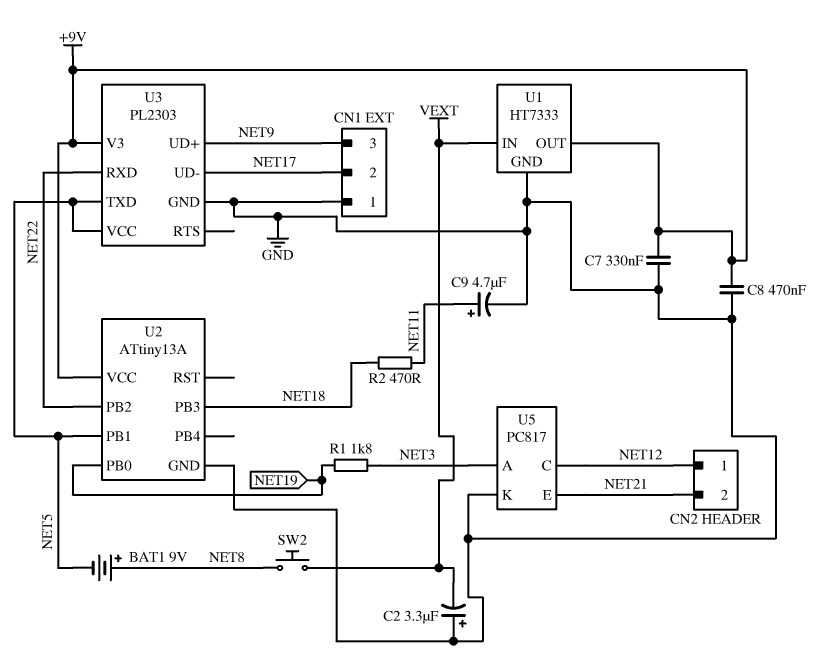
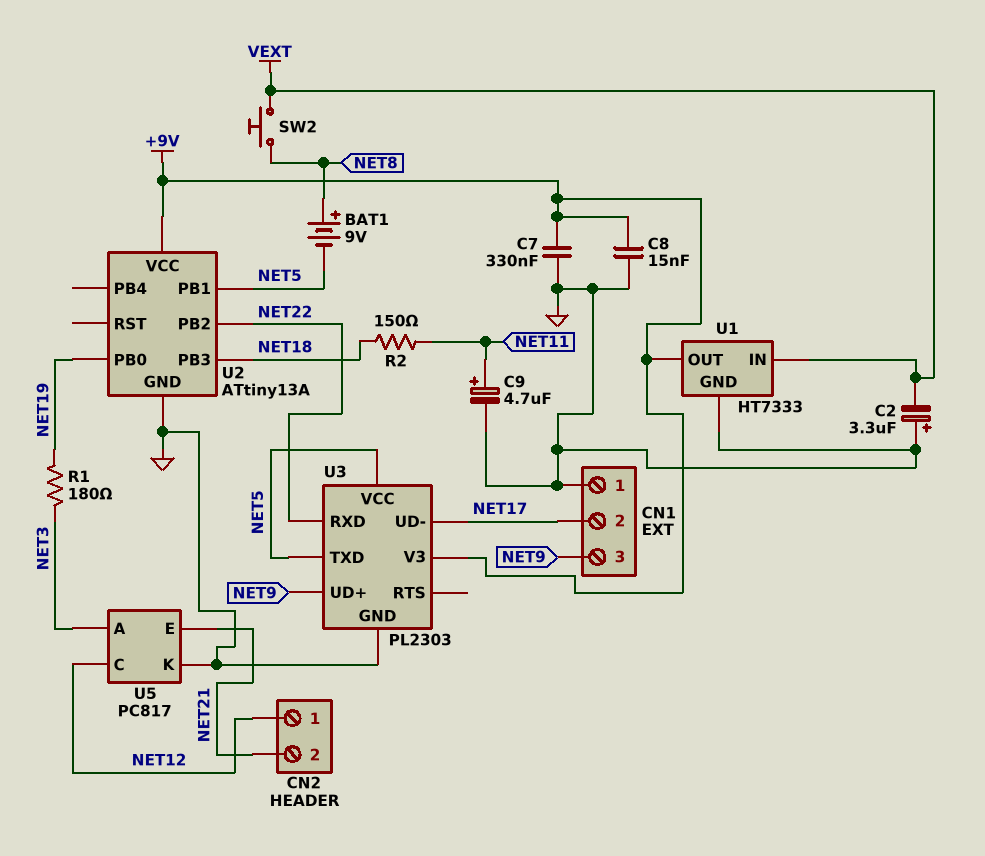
C8: 470nF (+9V, GND) -> 15nF (+9V, GND)
R1: 1.8k (NET3, NET19) -> 180 (NET3, NET19)
R2: 470 (NET11, NET18) -> 150 (NET11, NET18)

